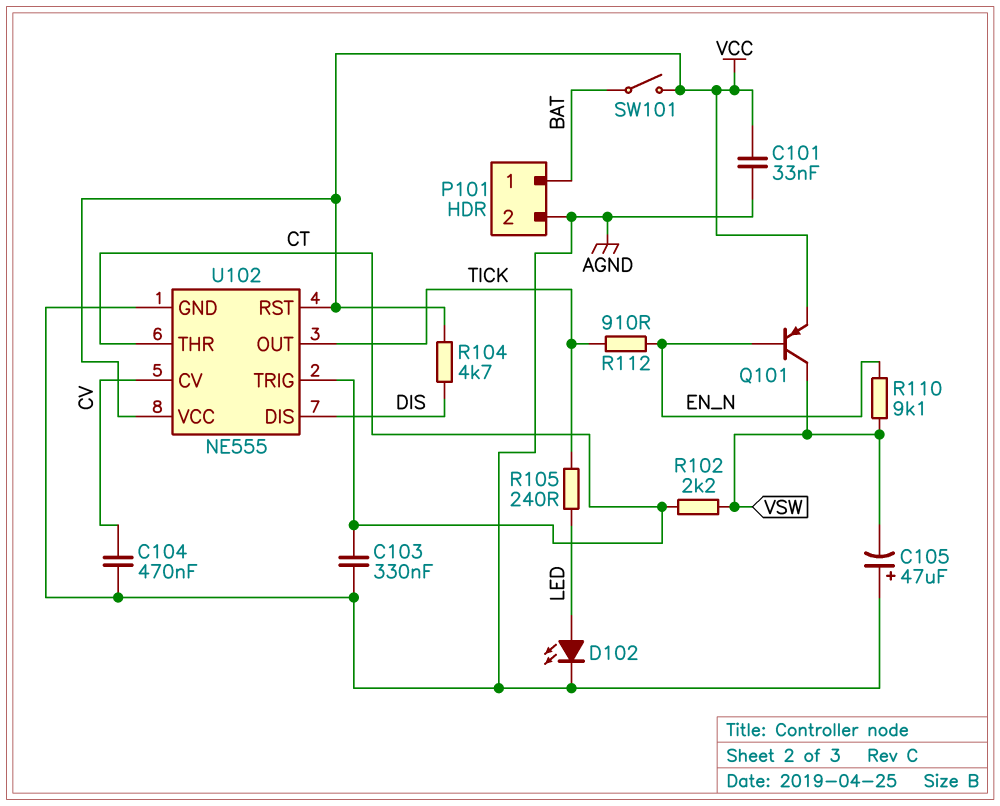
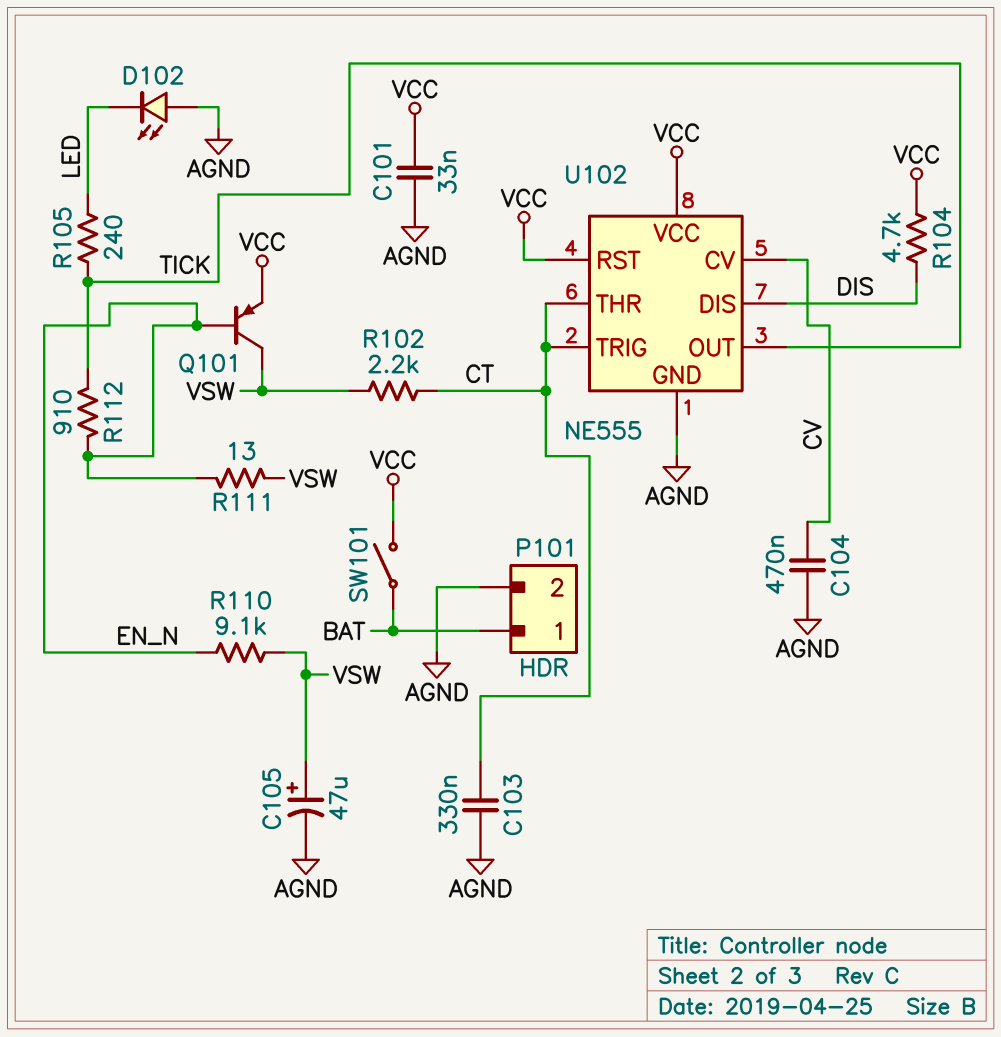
C105: 47uF (plus AGND, minus VSW) -> 47uF (plus VSW, minus AGND)
D102: LED (A LED, K AGND) -> LED (A AGND, K LED)
R111: none -> 13 (EN_N, VSW)

